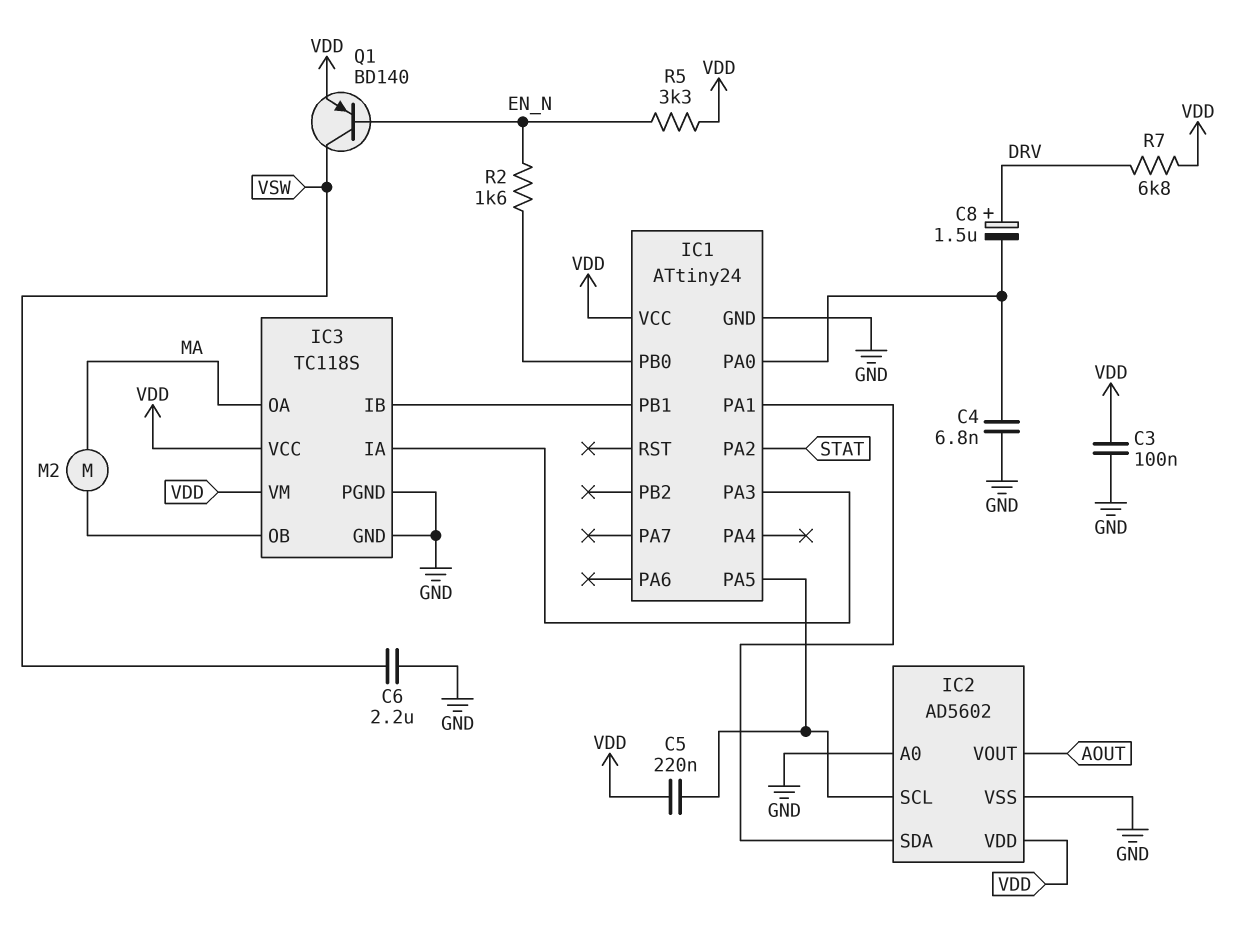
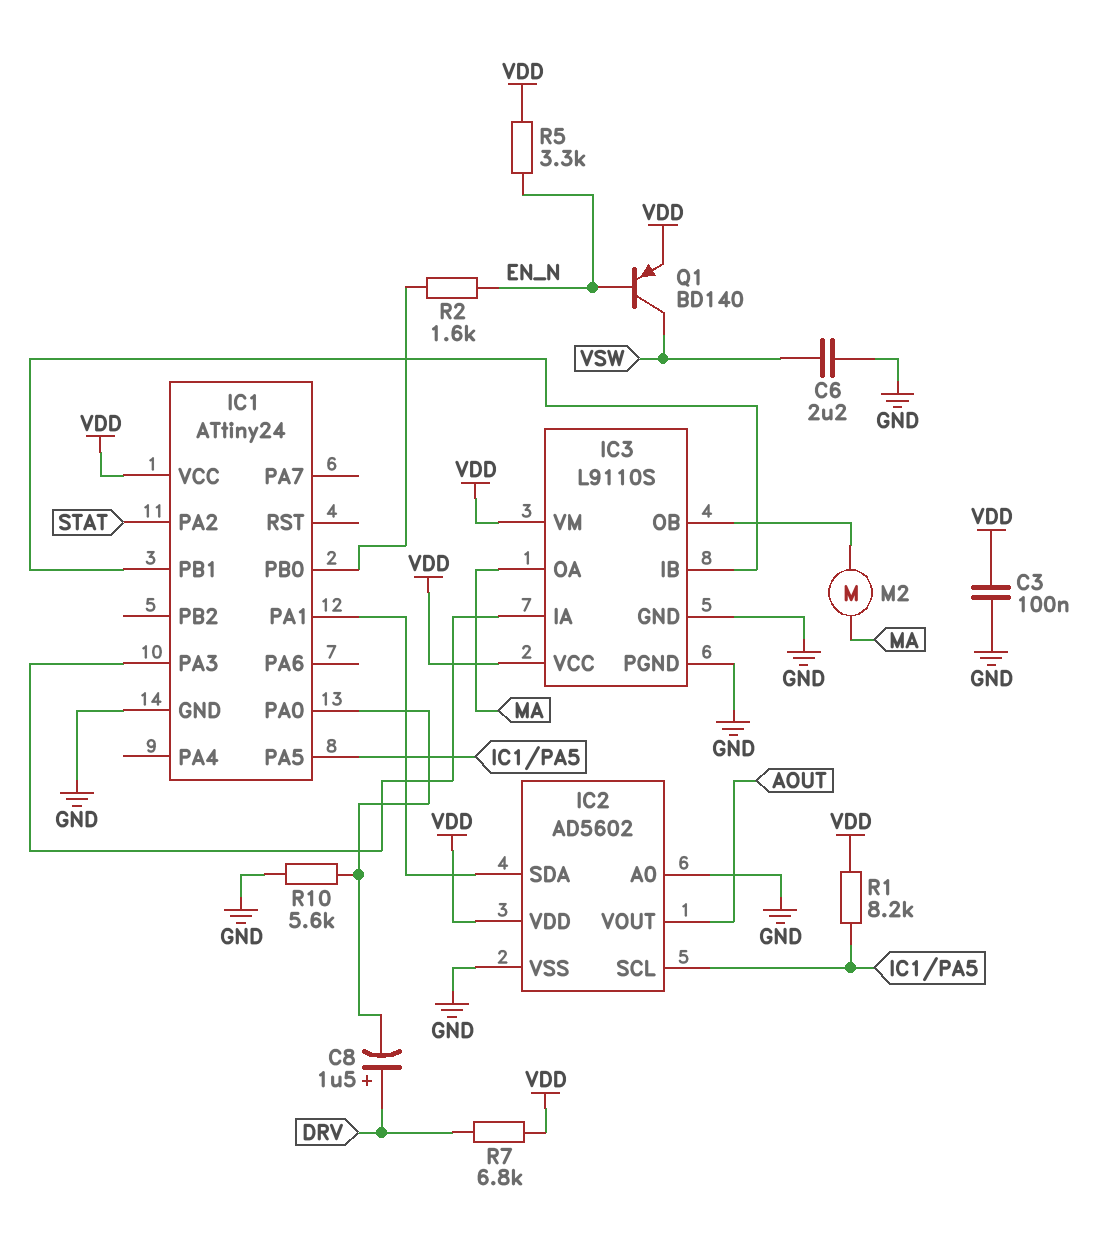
C4: 6.8nF (GND, IC1/PA0) -> none
C5: 220nF (IC1/PA5, VDD) -> none
IC3: TC118S -> L9110S
R1: none -> 8.2k (IC1/PA5, VDD)
R10: none -> 5.6k (GND, IC1/PA0)

